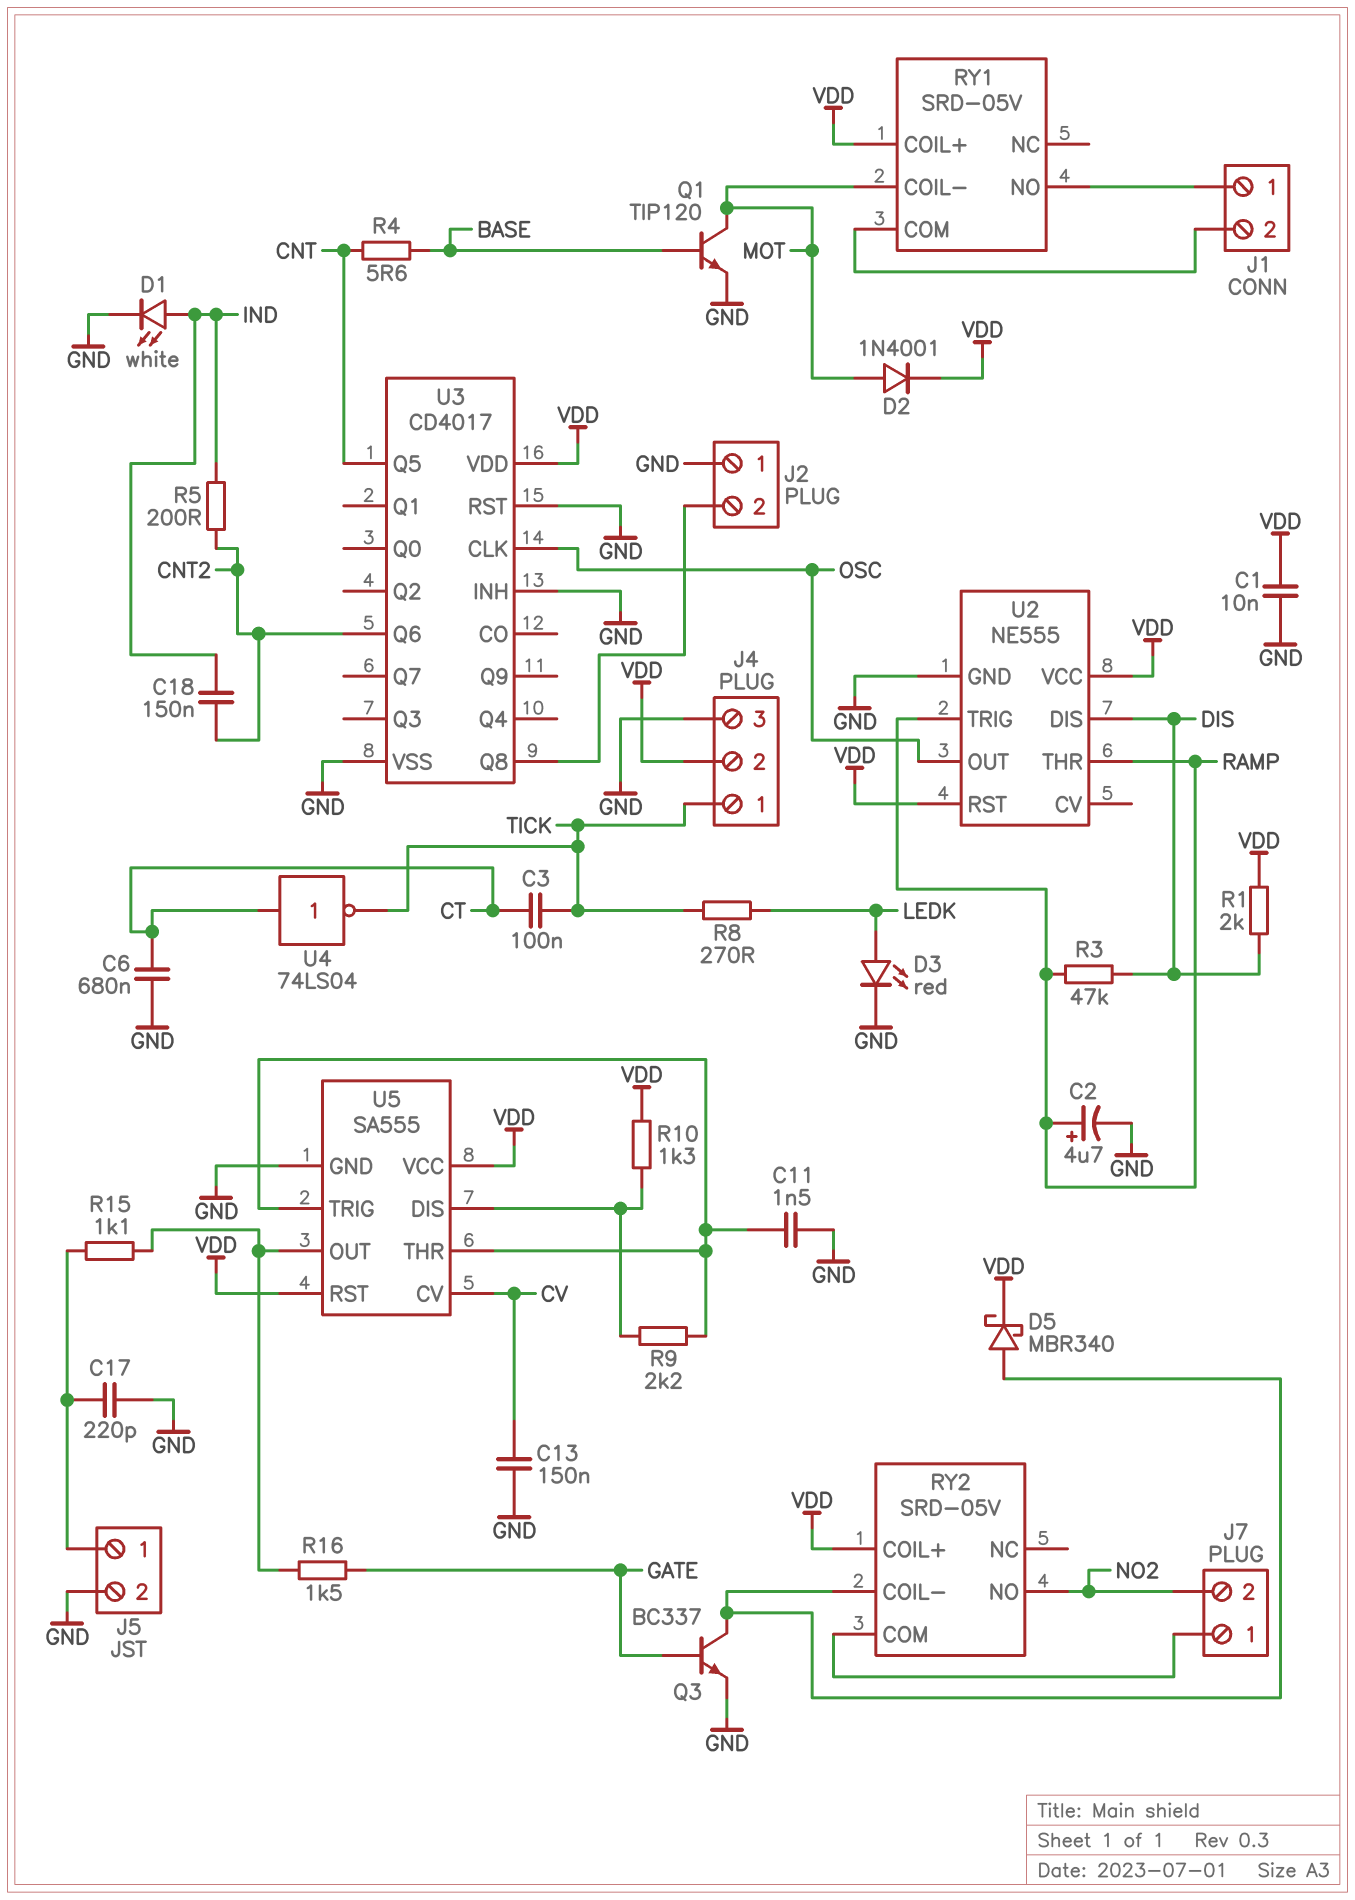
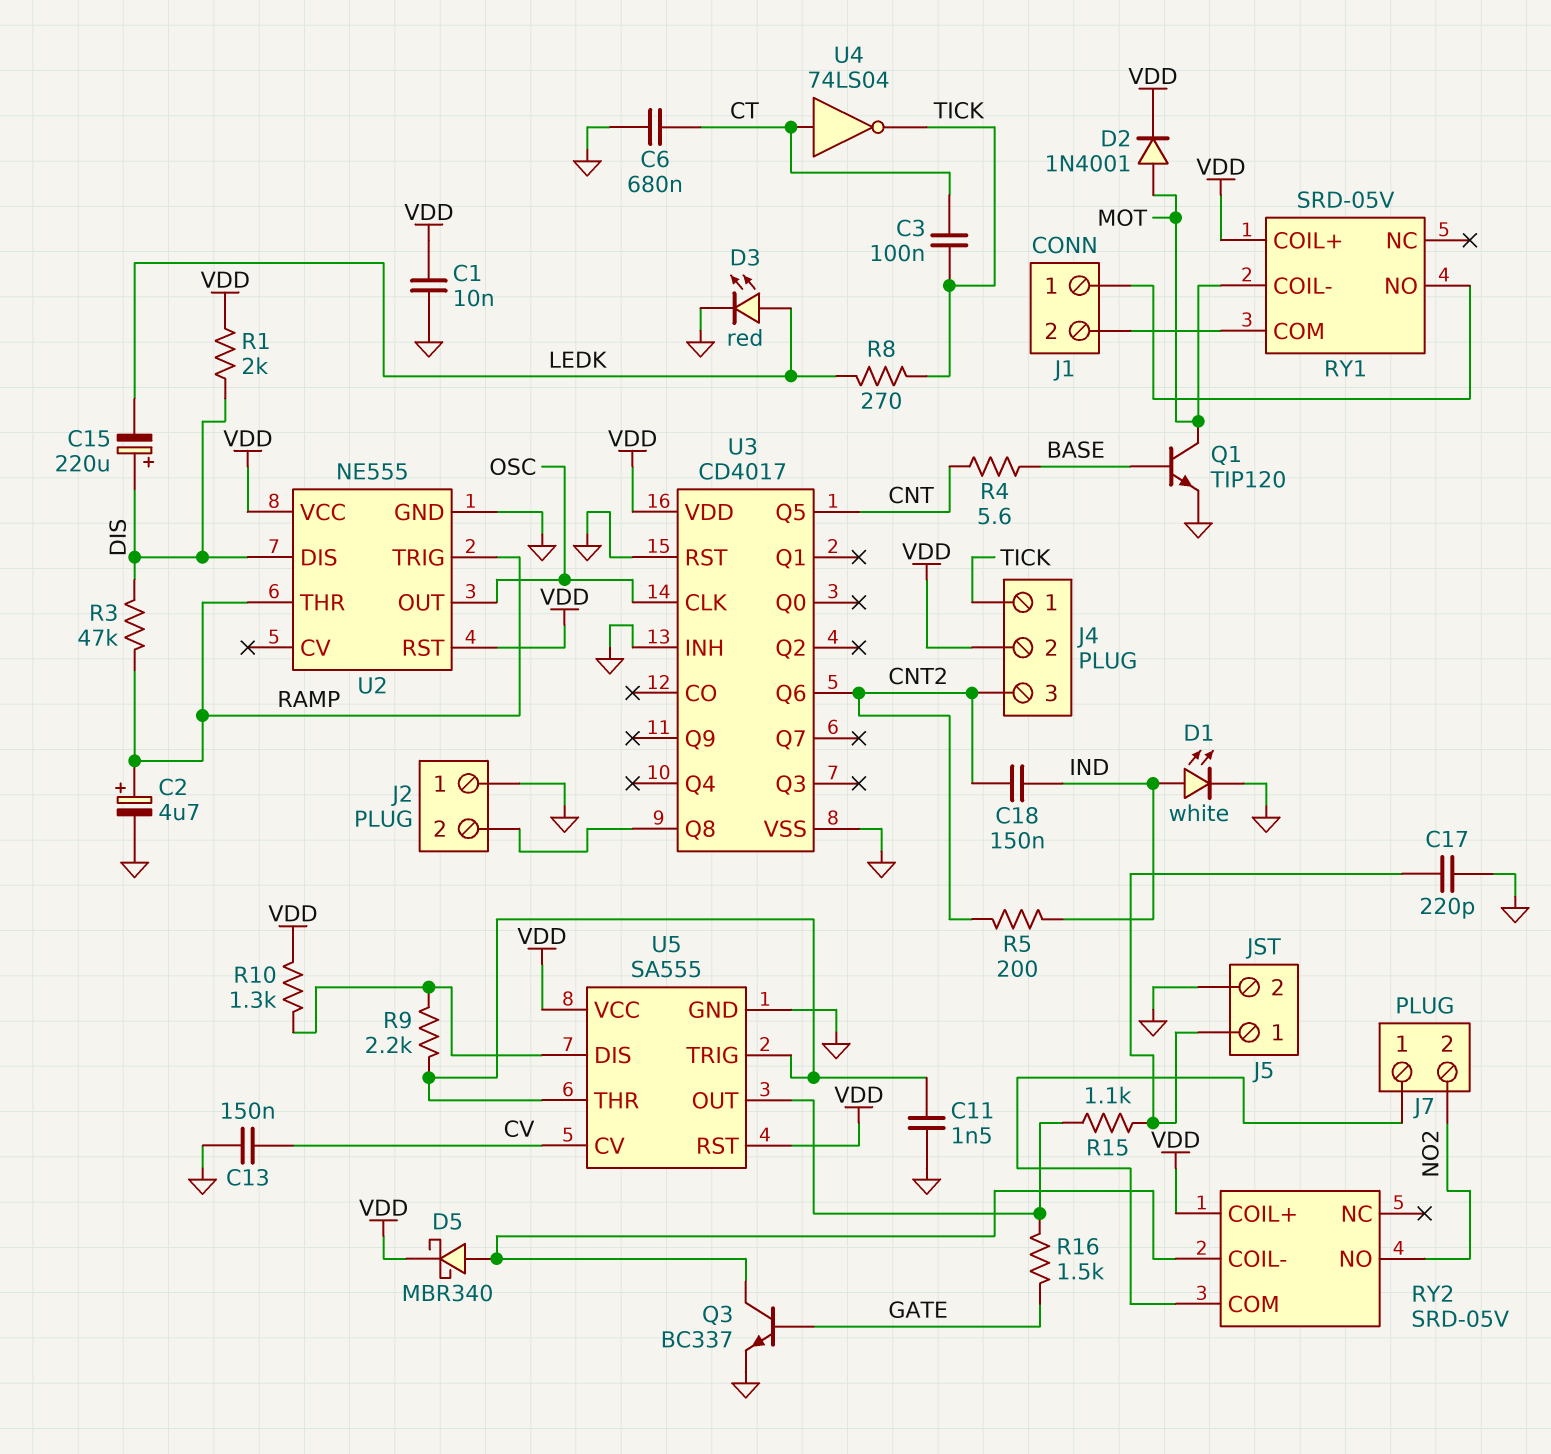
C15: none -> 220uF (plus DIS, minus LEDK)
J4 pin 3: GND -> CNT2

